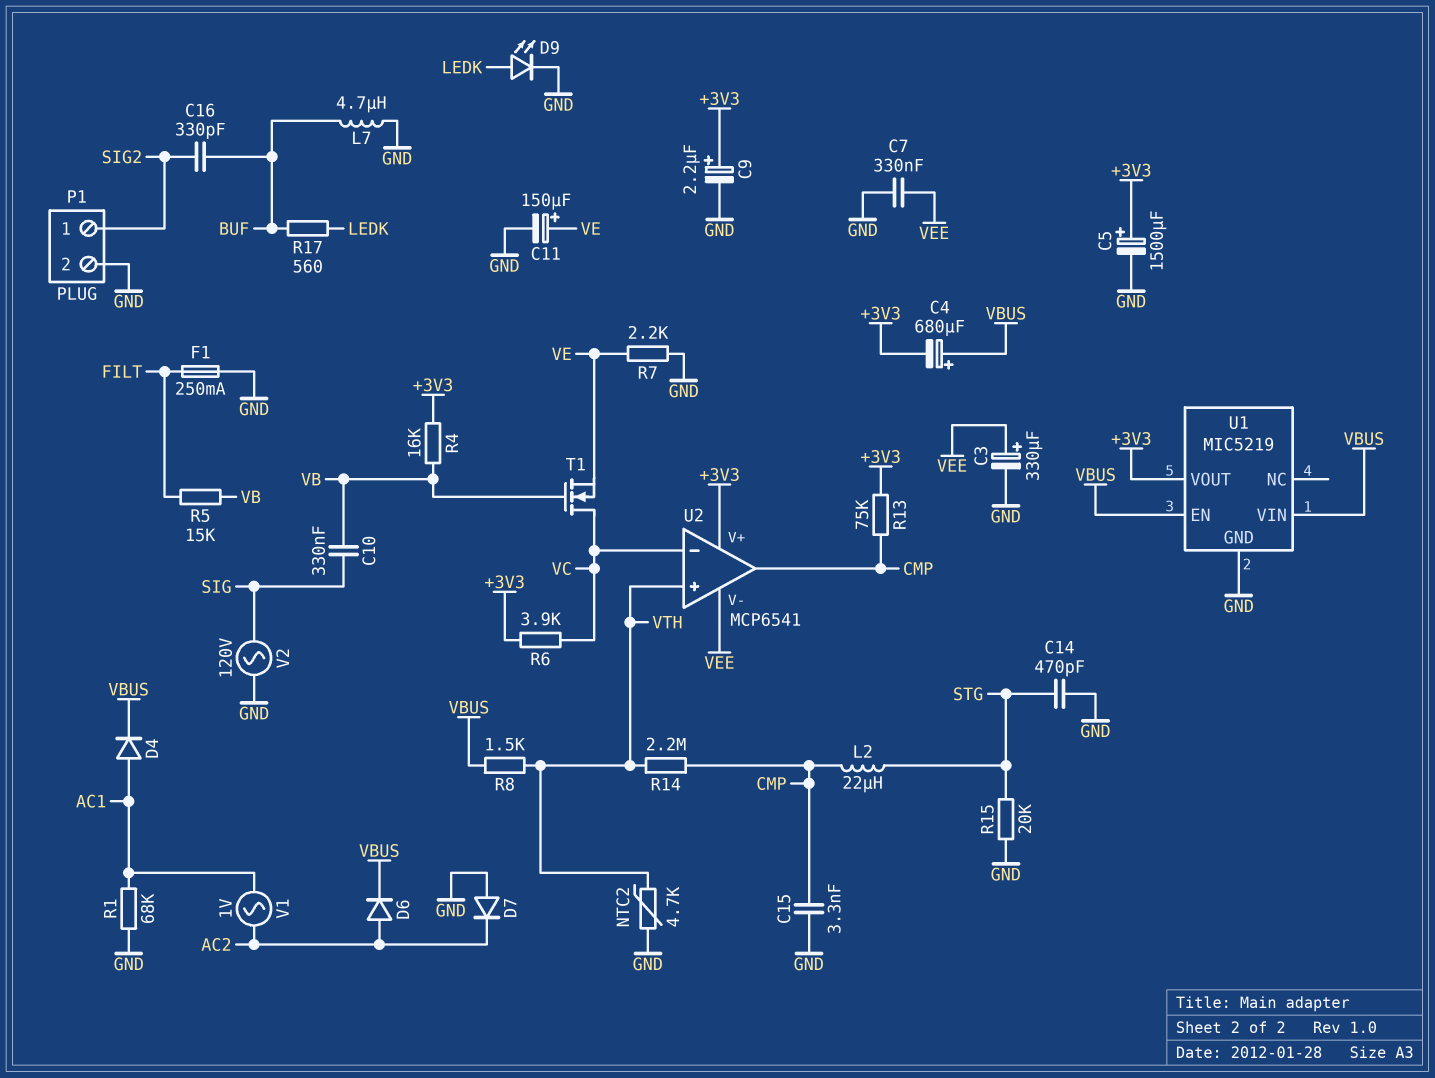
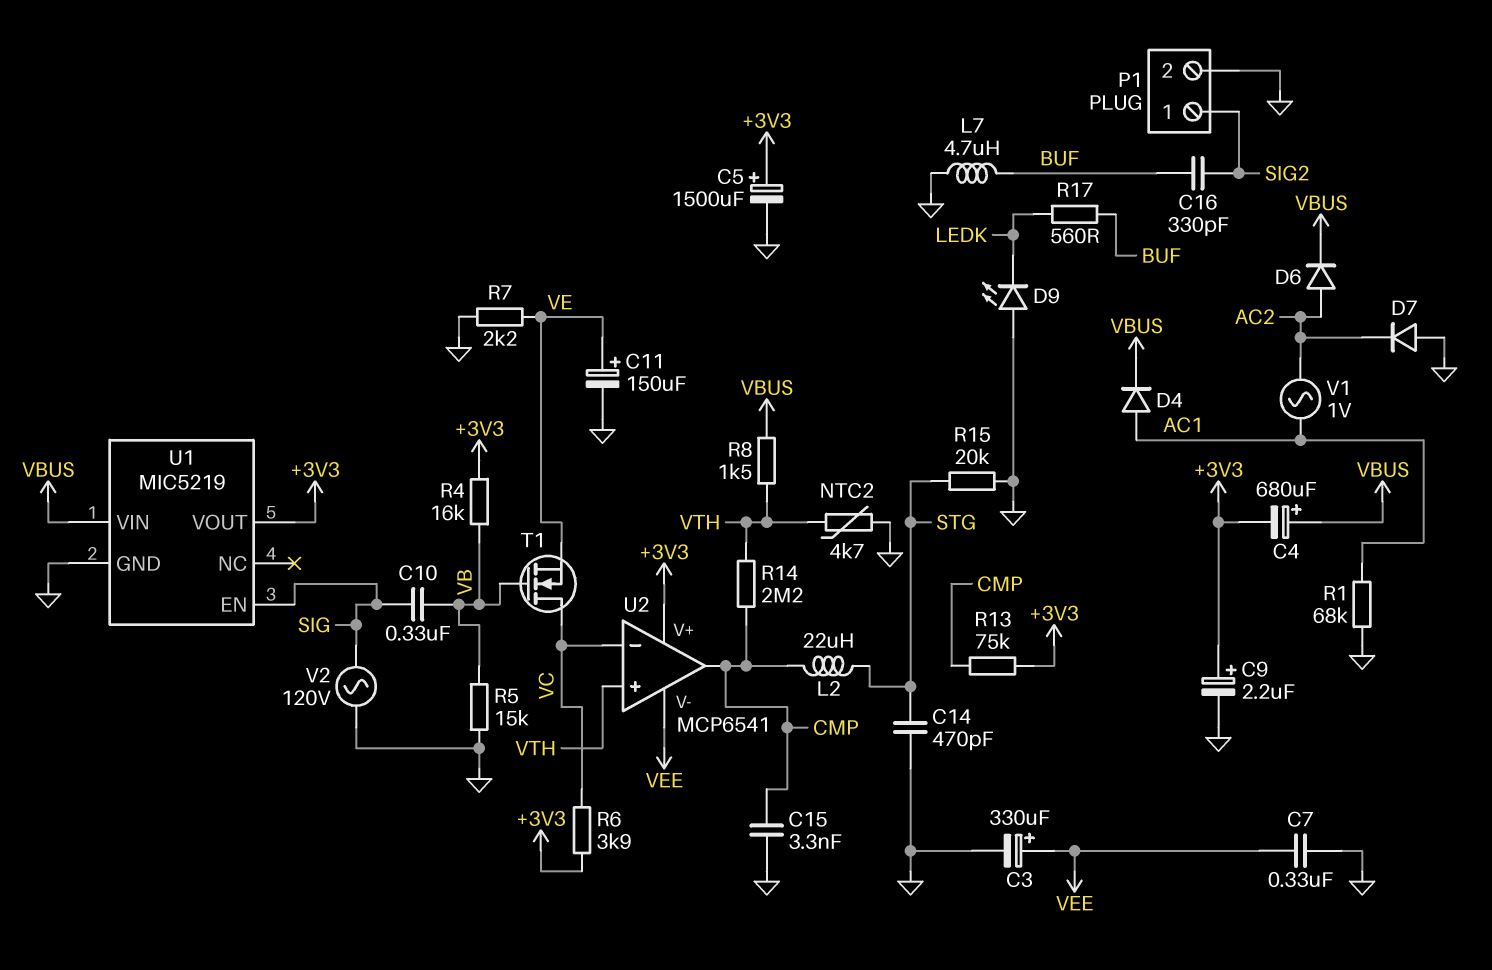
D9: LED (A LEDK, K GND) -> LED (A GND, K LEDK)
F1: 250mA (FILT, GND) -> none
R5: 15k (FILT, VB) -> 15k (GND, VB)
U1 pin EN: VBUS -> SIG

